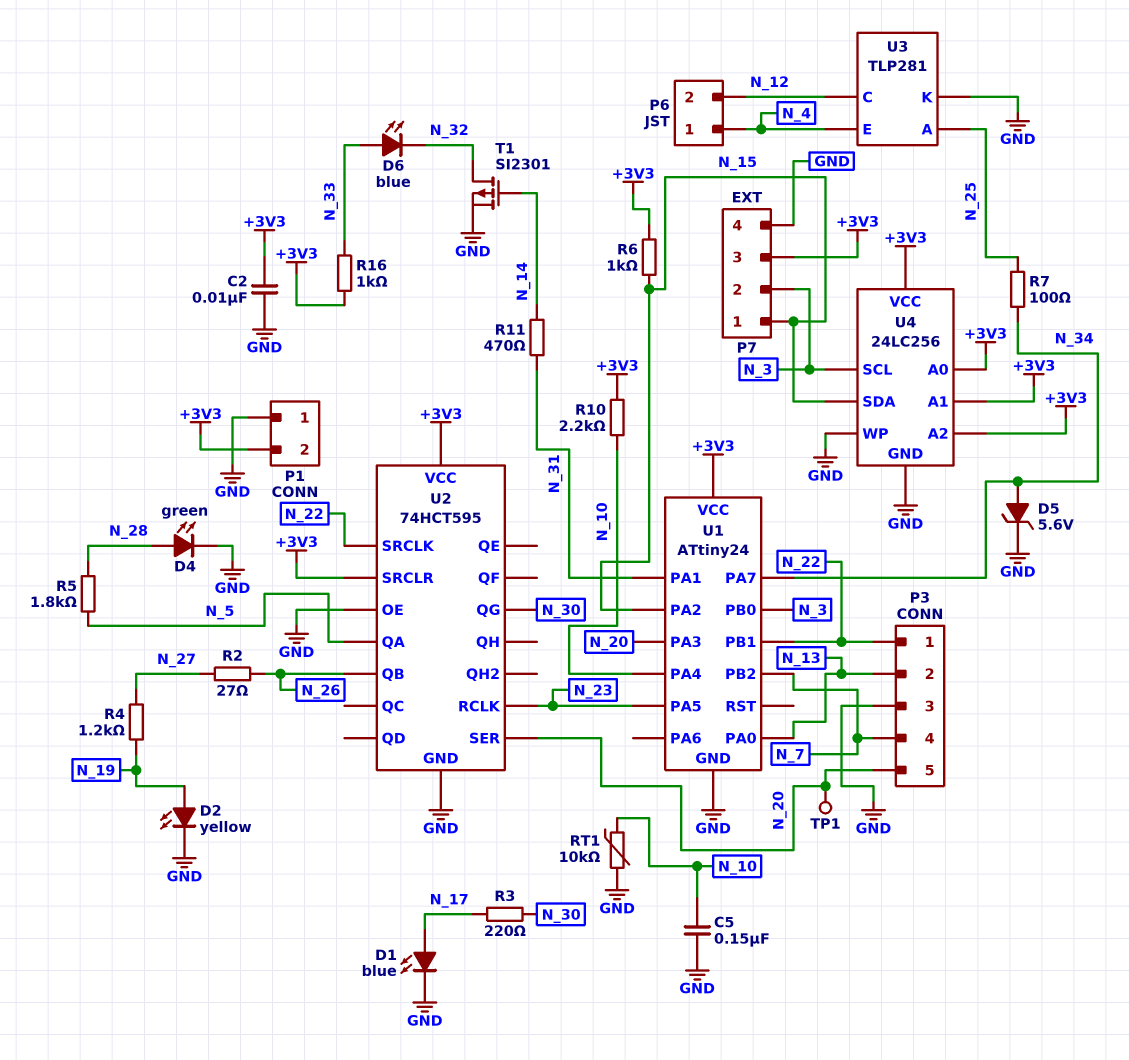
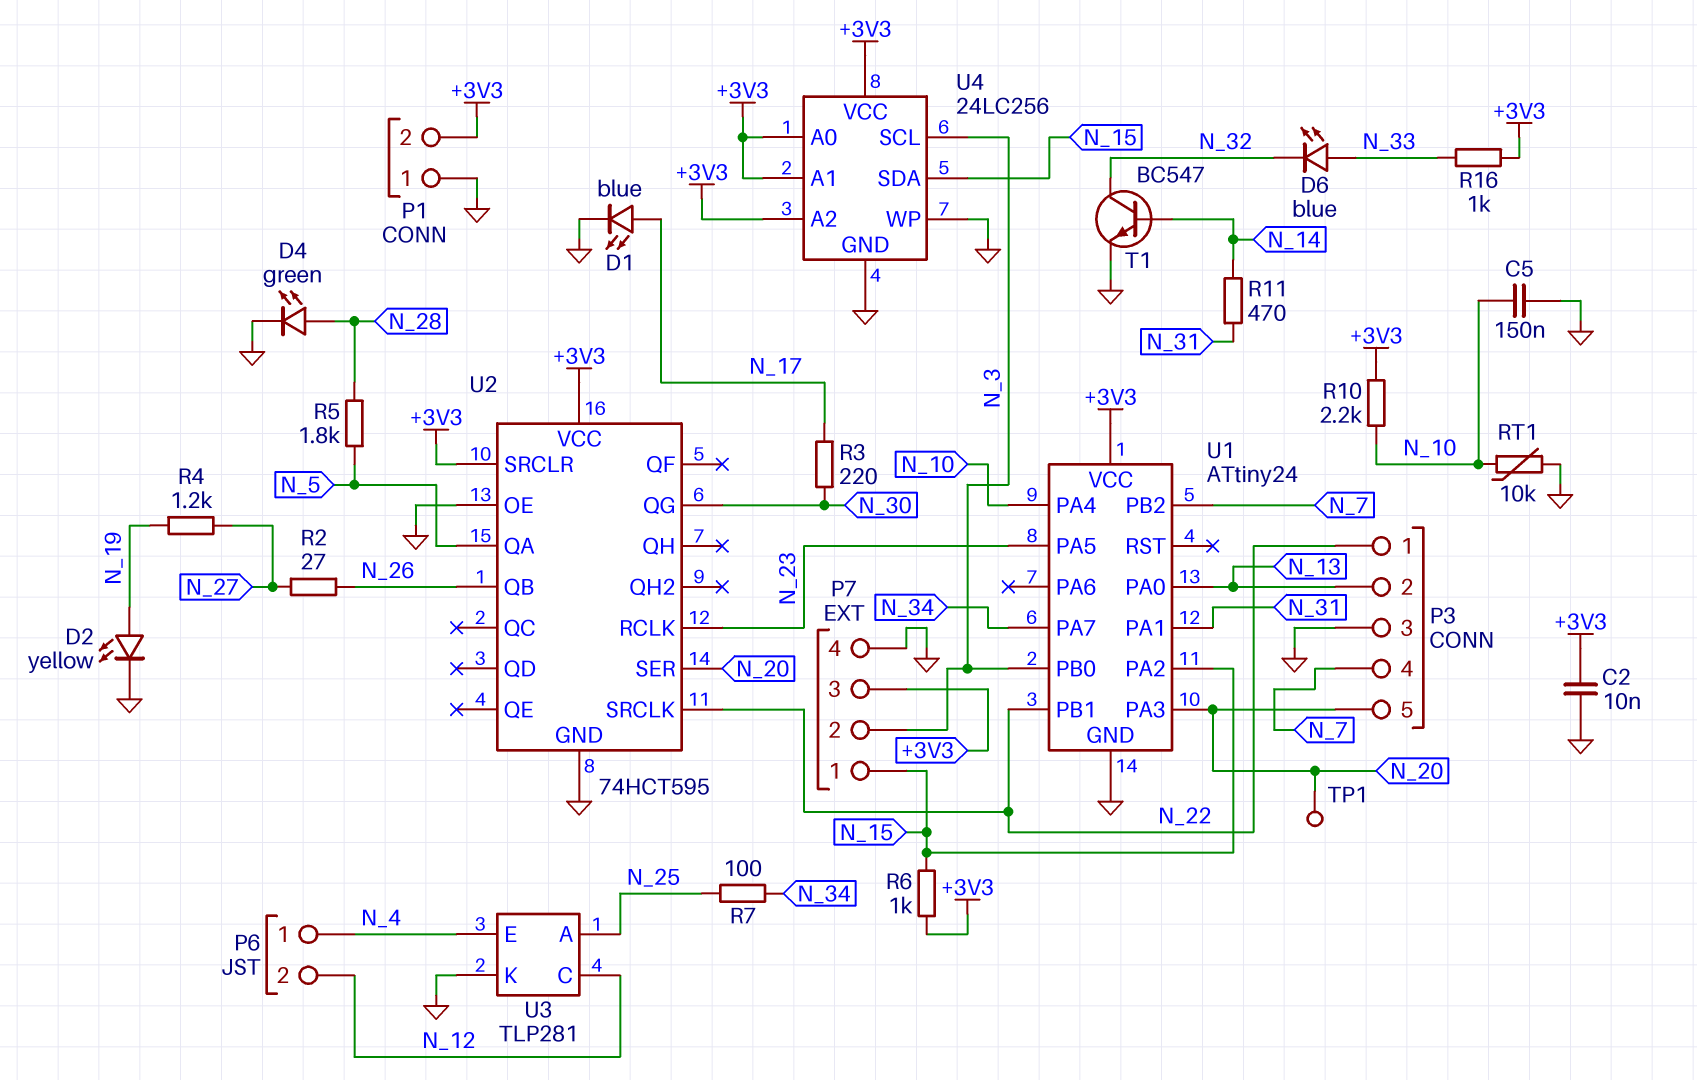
D5: zener 5.6V (A N_34, K GND) -> none
T1: PMOS SI2301 (G N_14, D N_32, S GND) -> NPN BC547 (B N_14, C N_32, E GND)

